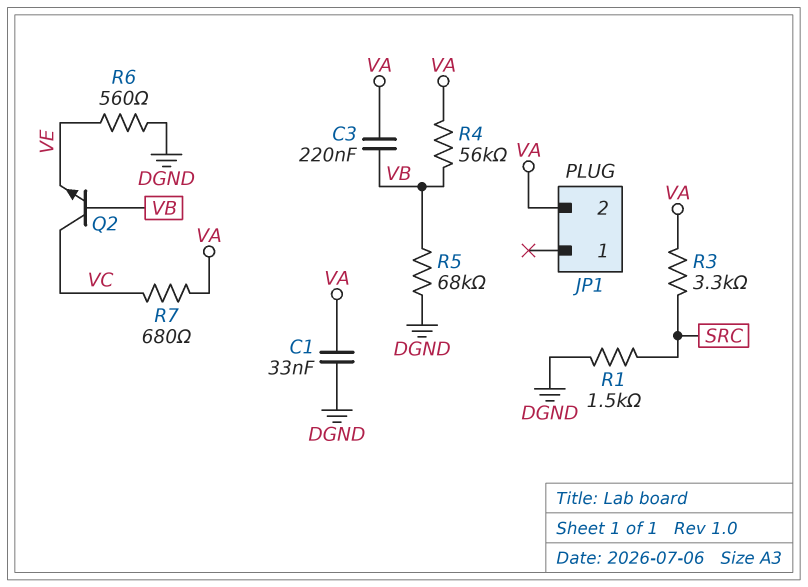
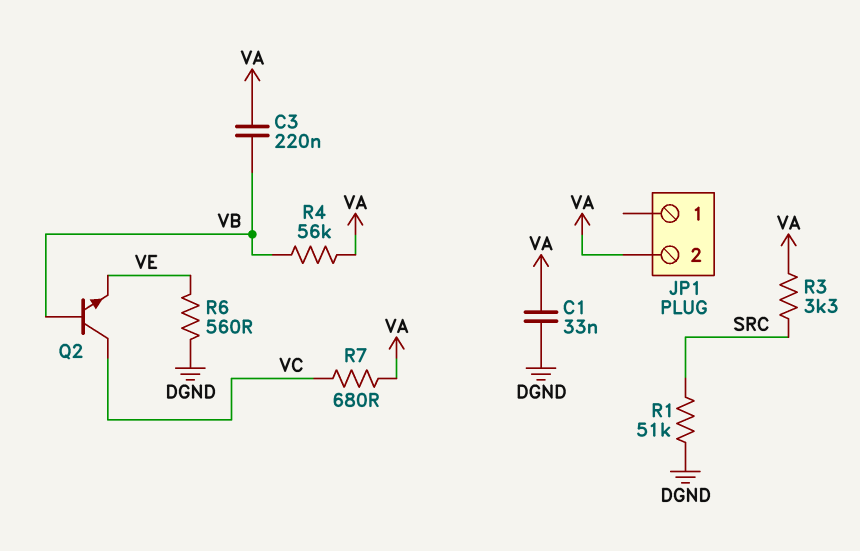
R1: 1.5k (DGND, SRC) -> 51k (DGND, SRC)
R5: 68k (DGND, VB) -> none

